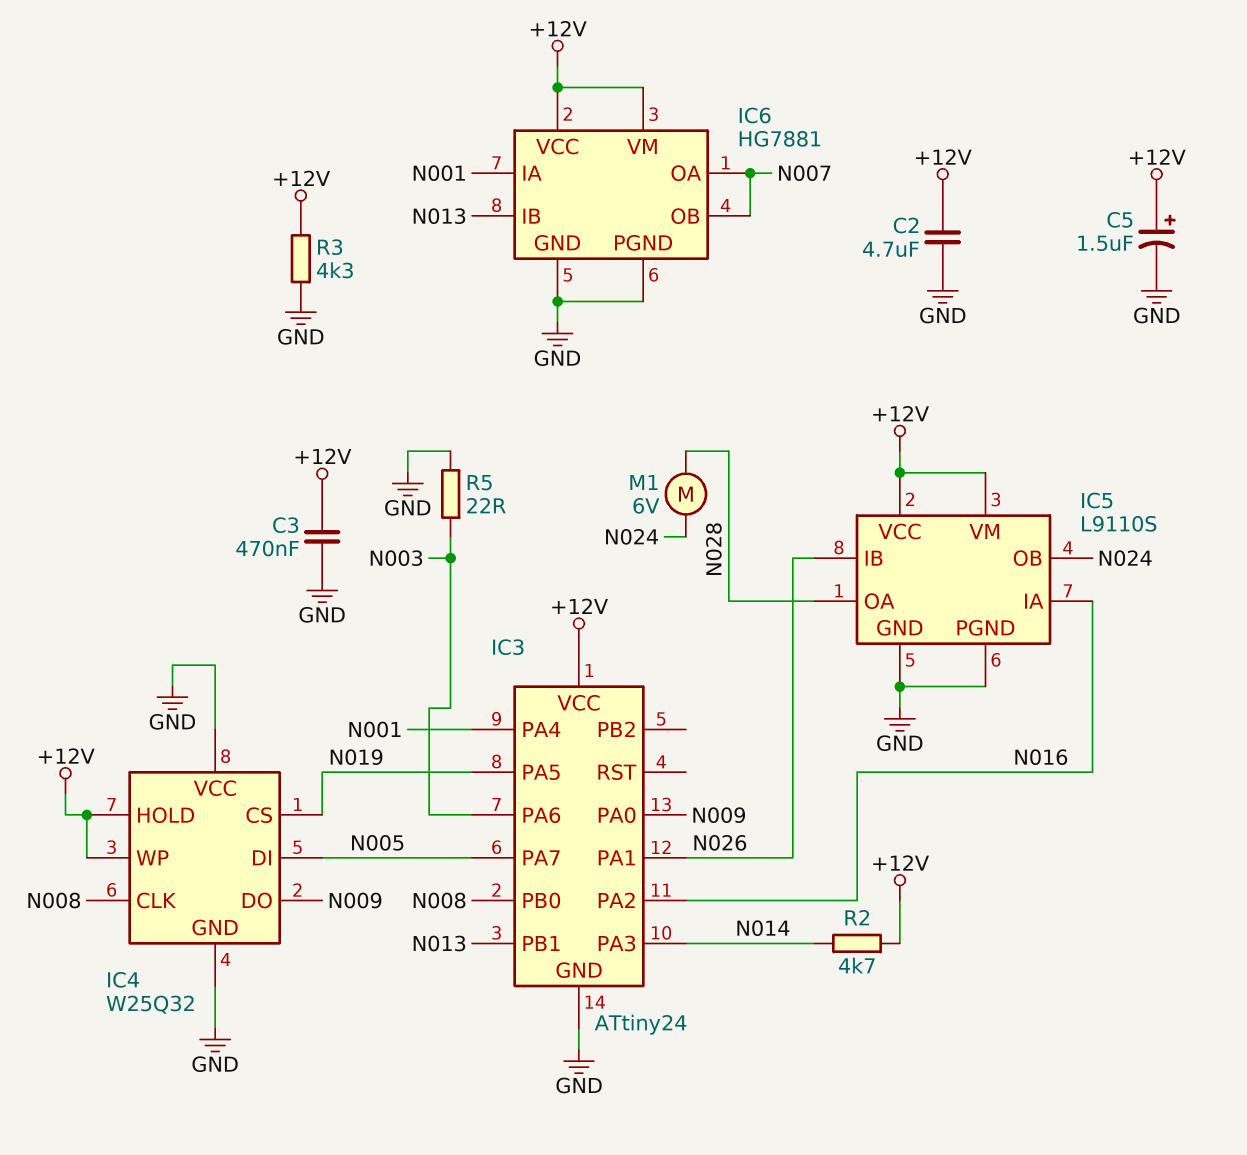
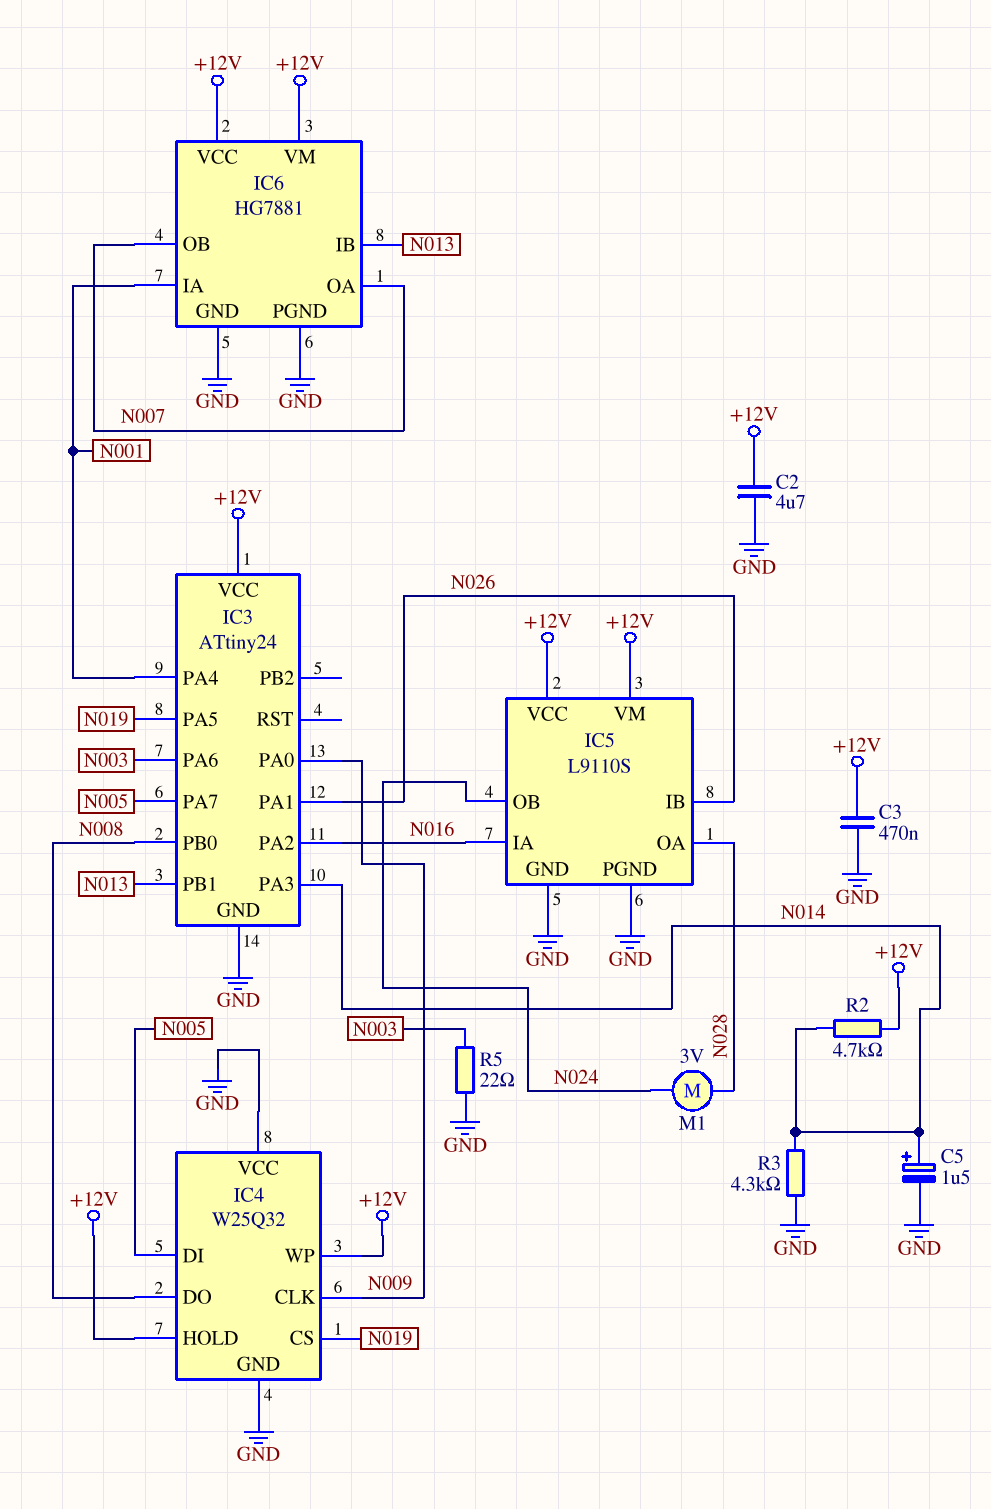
C5: 1.5uF (plus +12V, minus GND) -> 1.5uF (plus N014, minus GND)
IC4 pin CLK: N008 -> N009
IC4 pin DO: N009 -> N008
M1: motor 6V (N024, N028) -> motor 3V (N024, N028)
R3: 4.3k (+12V, GND) -> 4.3k (GND, N014)

